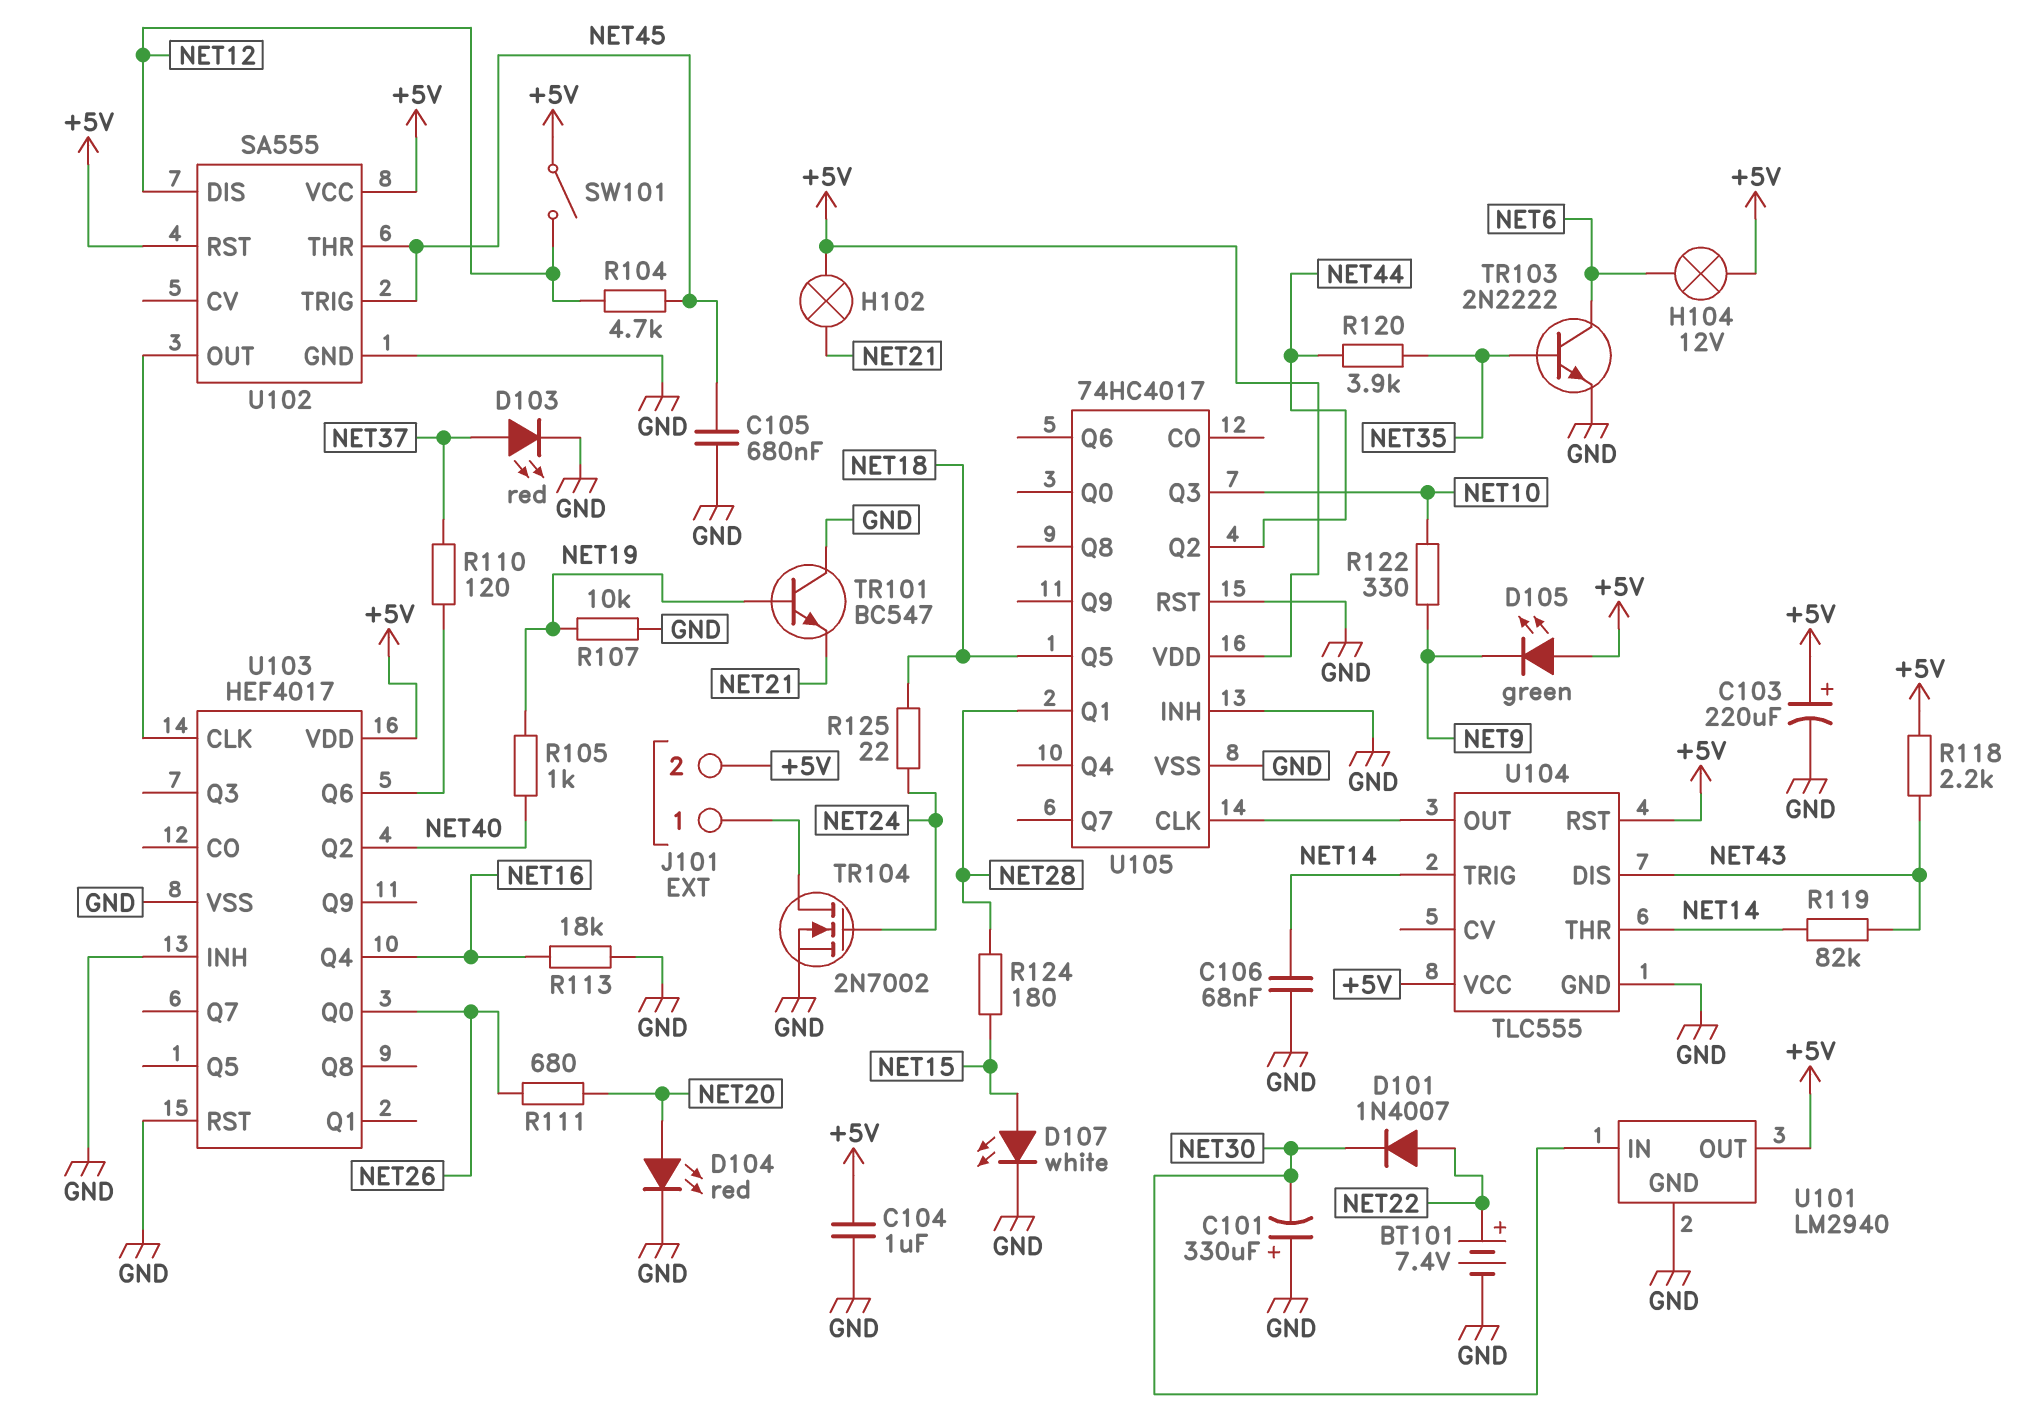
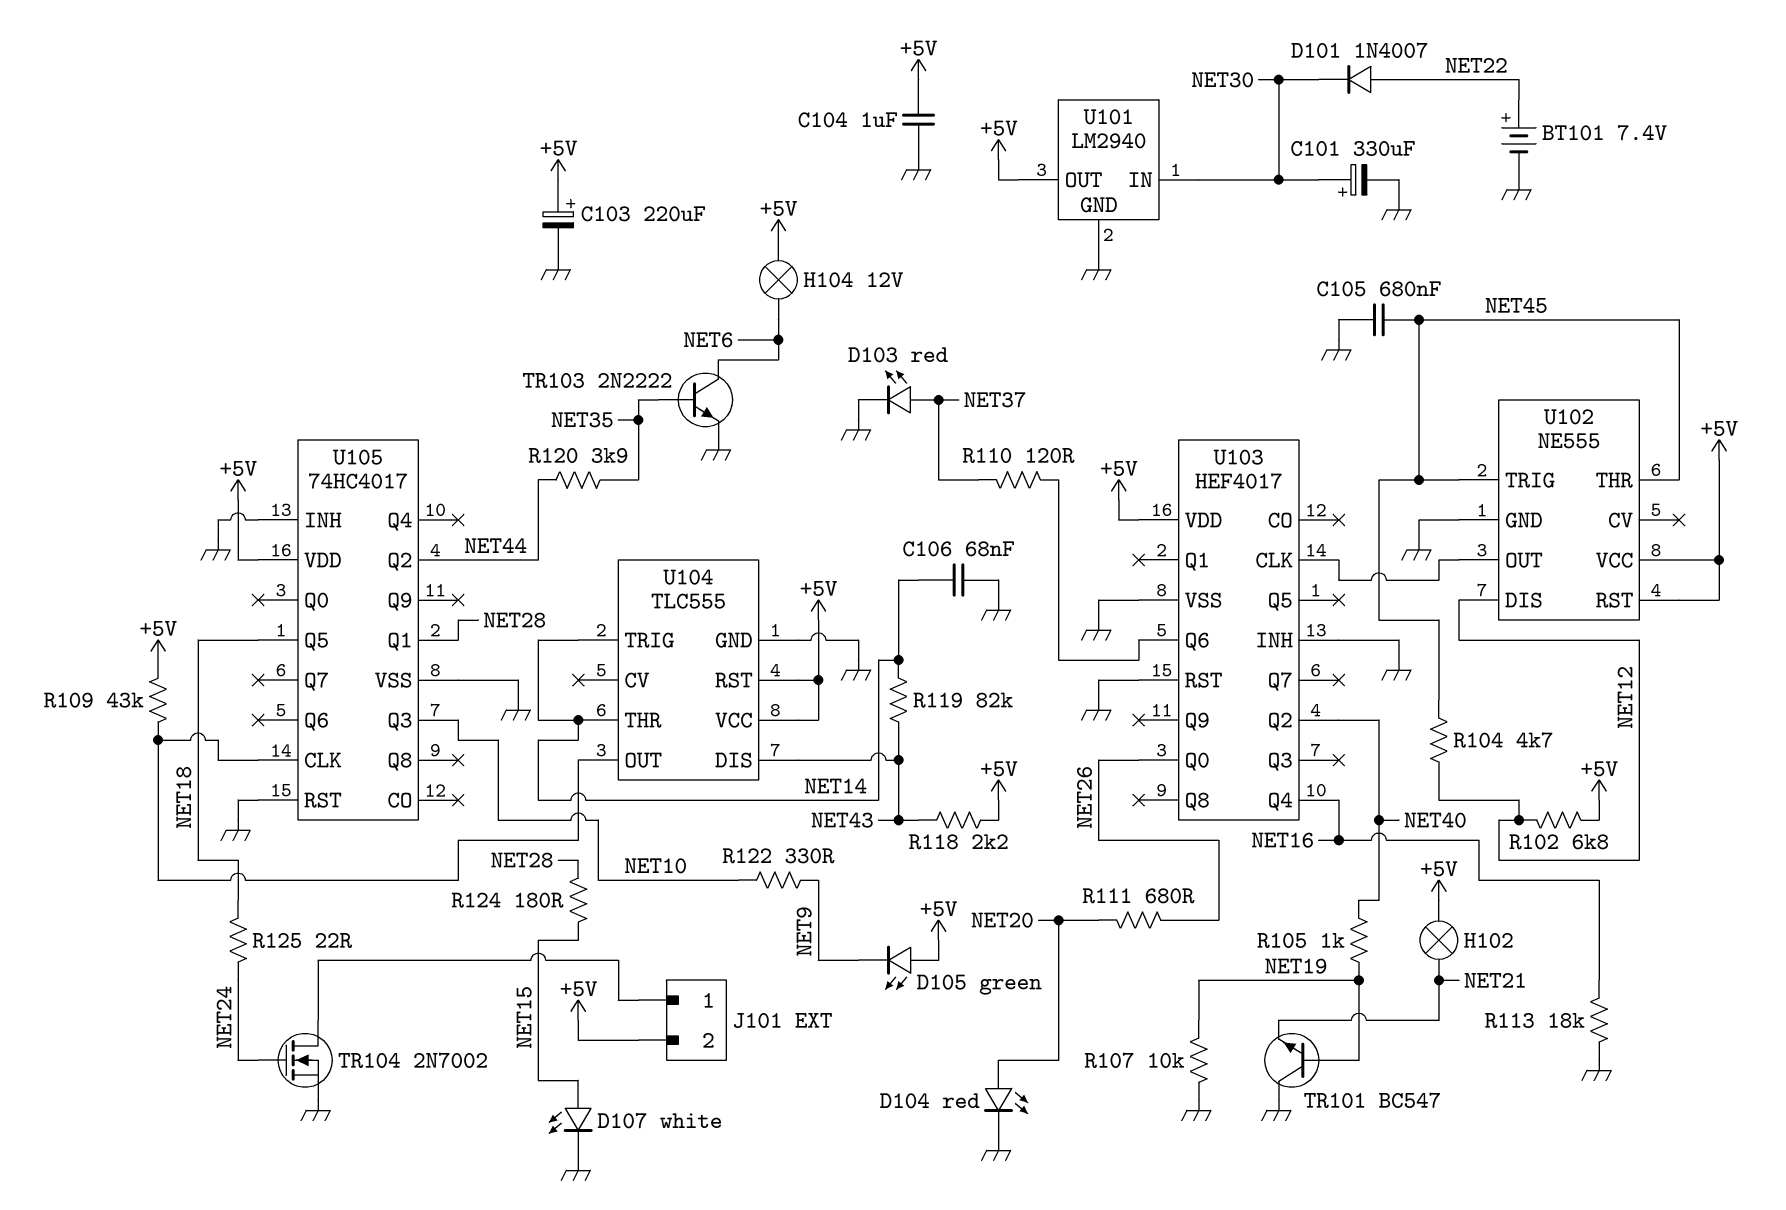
C101: 330uF (plus GND, minus NET30) -> 330uF (plus NET30, minus GND)
R102: none -> 6.8k (+5V, NET12)
R109: none -> 43k (+5V, U104/OUT)
SW101: switch (+5V, NET12) -> none
U102: SA555 -> NE555

